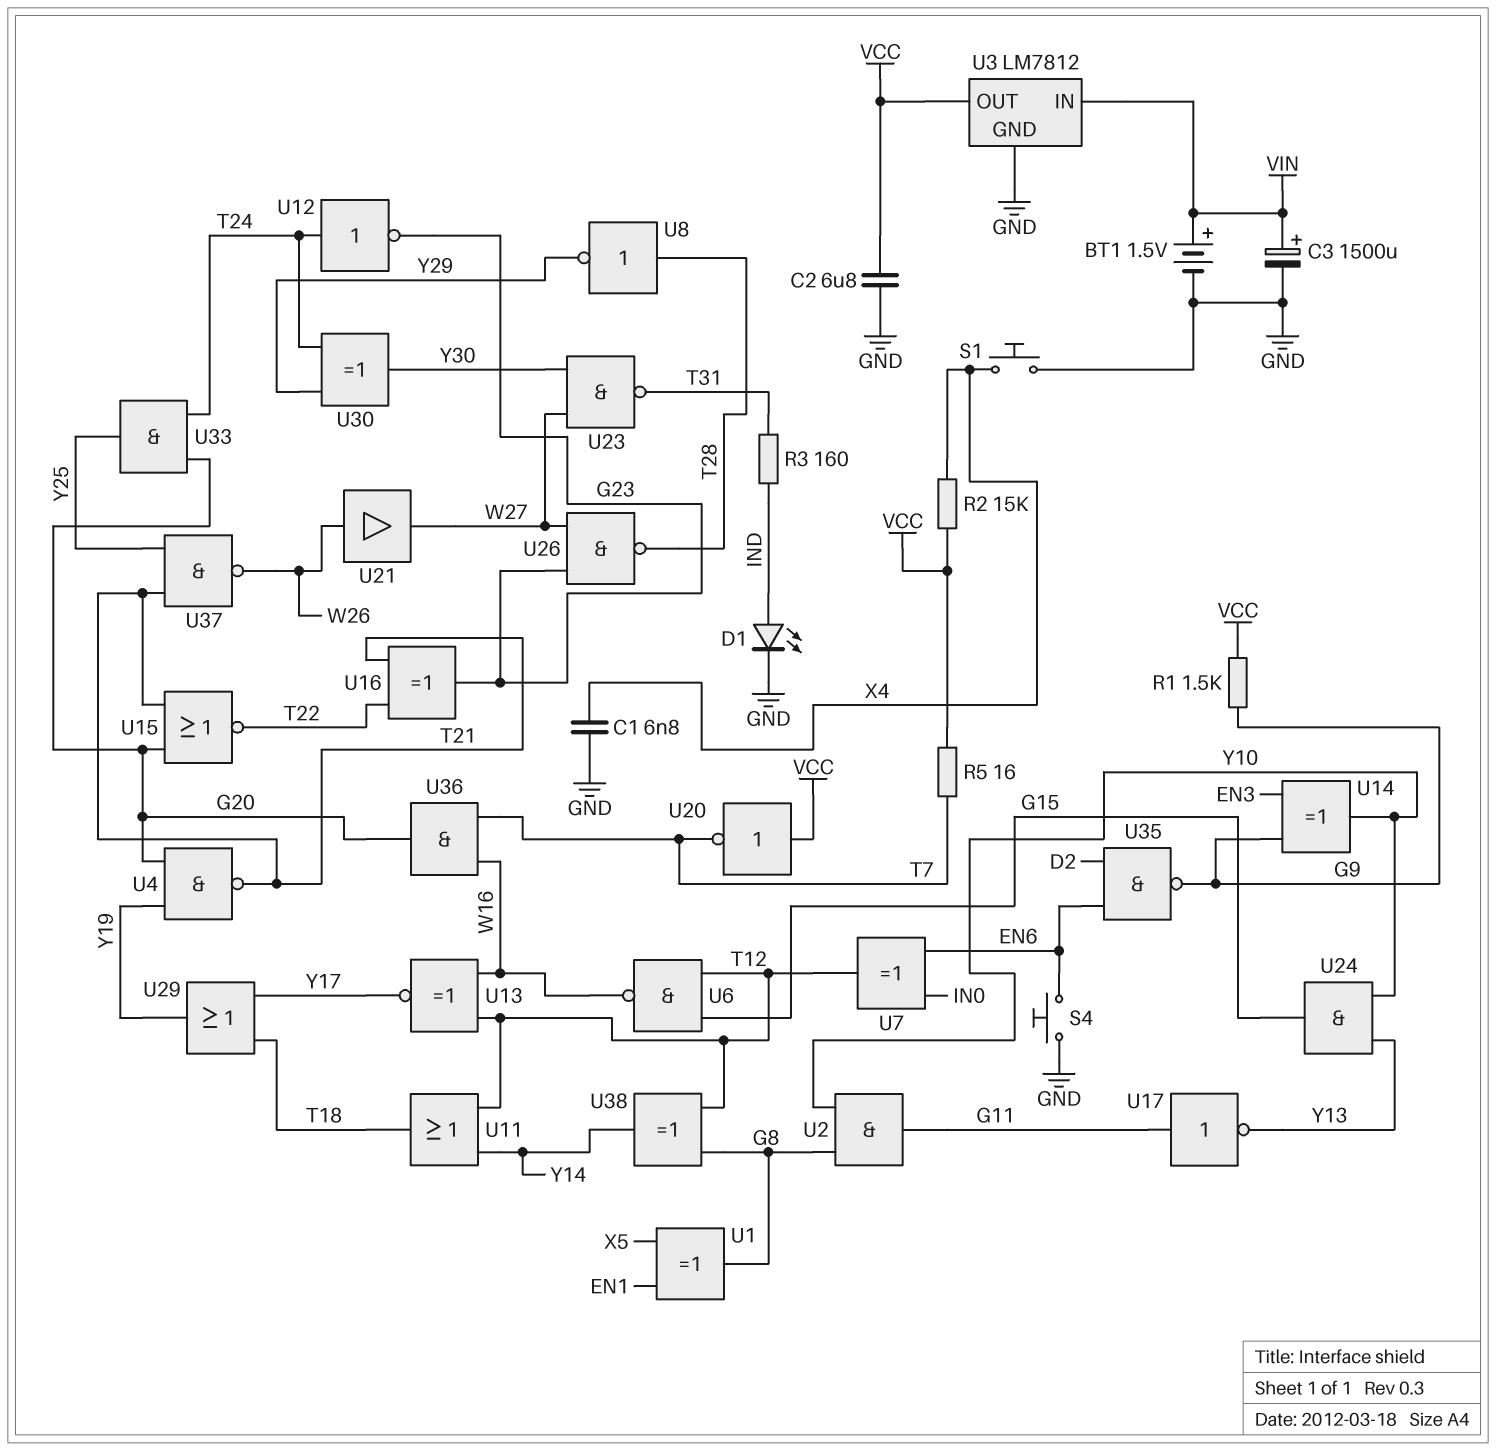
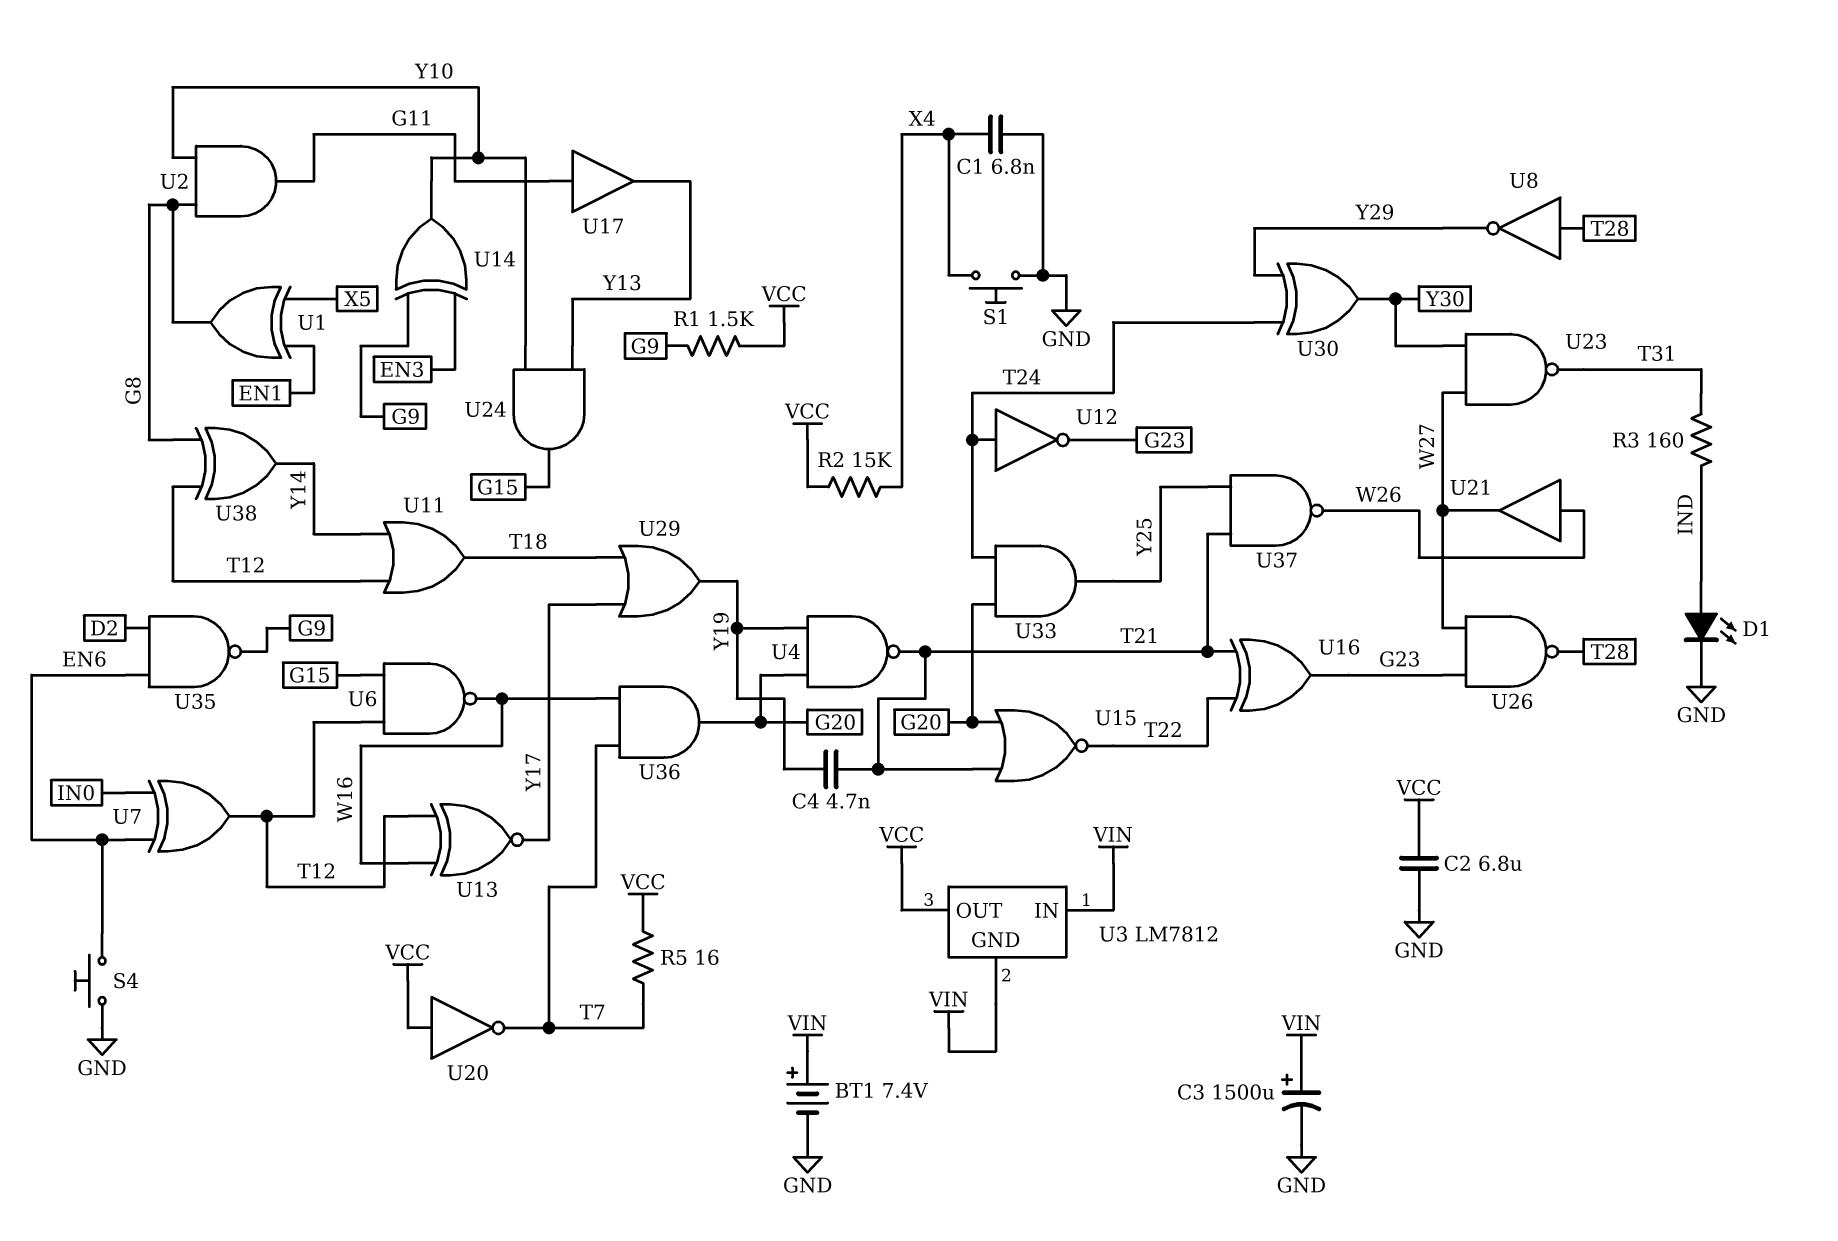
BT1: 1.5V (plus VIN, minus GND) -> 7.4V (plus VIN, minus GND)
C4: none -> 4.7nF (T21, Y19)
U3 pin GND: GND -> VIN
U17: NOT (in G11, out Y13) -> buffer (in G11, out Y13)

